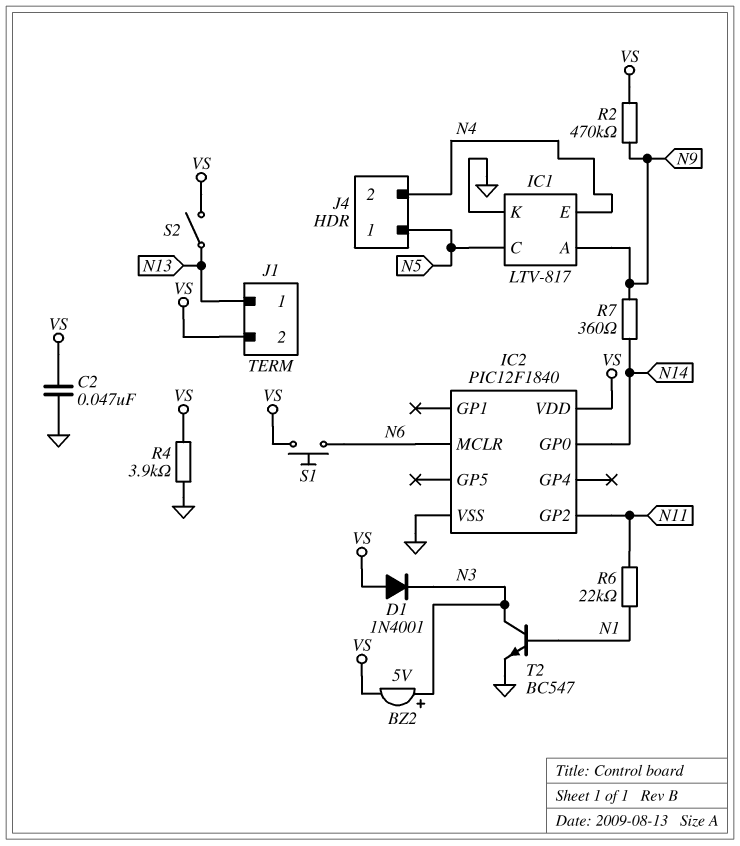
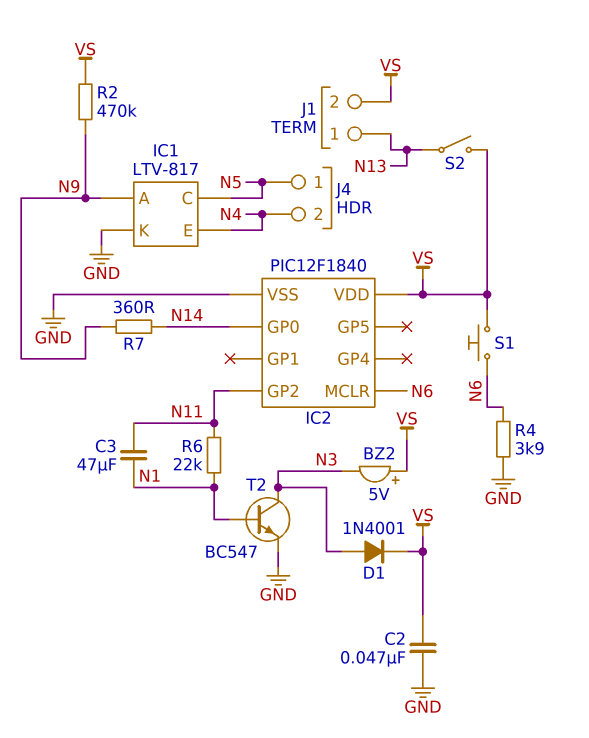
BZ2: buzzer 5V (plus N3, minus VS) -> buzzer 5V (plus VS, minus N3)
C3: none -> 47uF (N1, N11)
D1: diode 1N4001 (A VS, K N3) -> diode 1N4001 (A N3, K VS)
R4: 3.9k (GND, VS) -> 3.9k (GND, N6)

